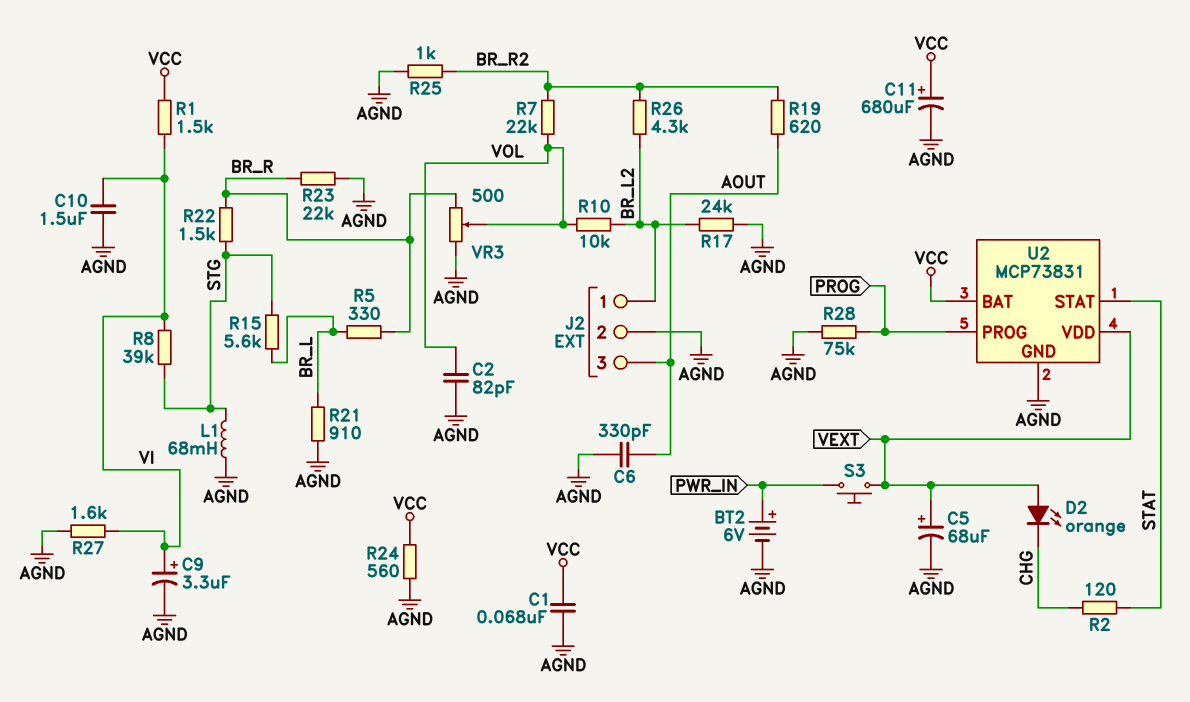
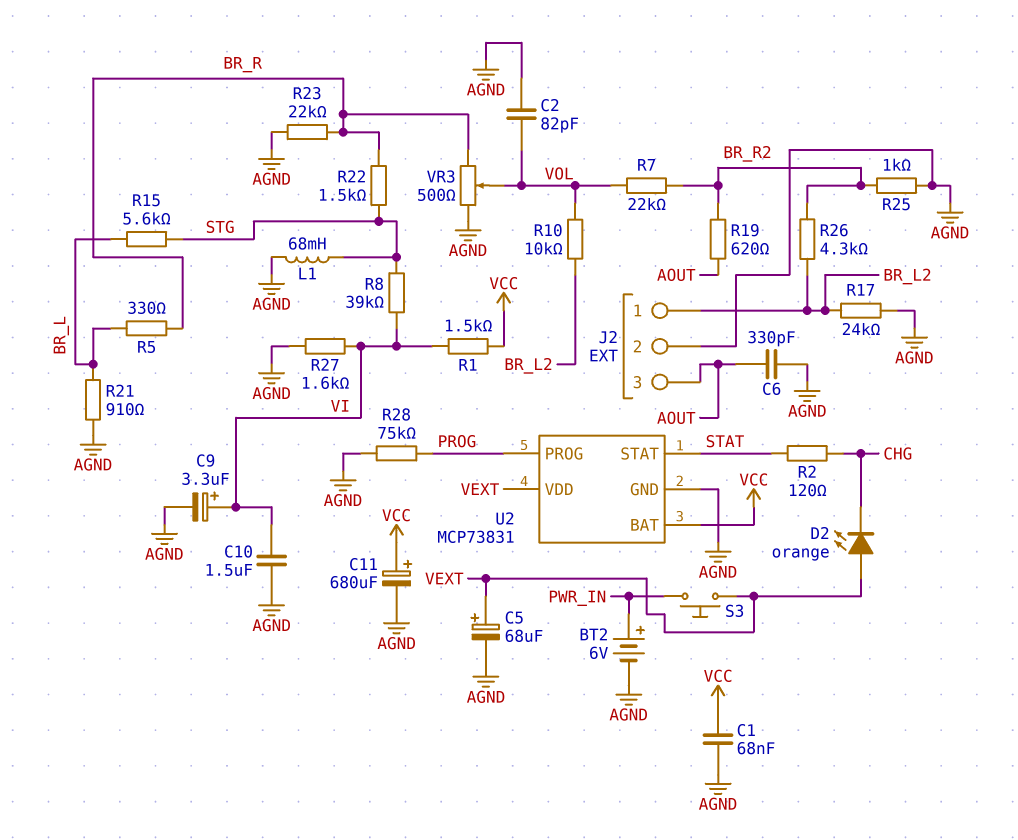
R24: 560 (AGND, VCC) -> none

